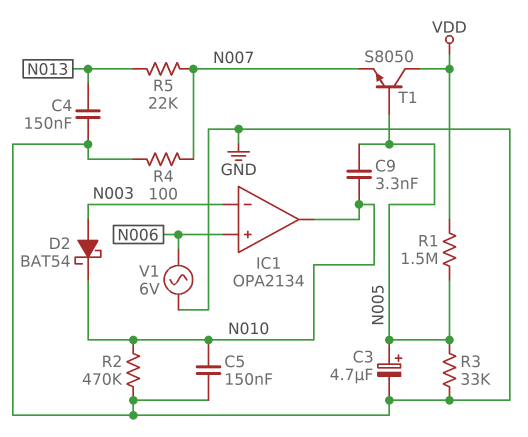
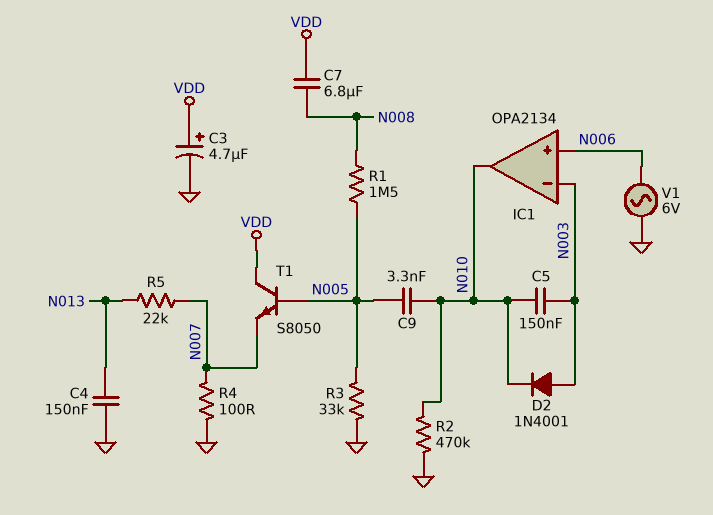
C3: 4.7uF (plus N005, minus GND) -> 4.7uF (plus VDD, minus GND)
C5: 150nF (GND, N010) -> 150nF (N003, N010)
C7: none -> 6.8uF (N008, VDD)
D2: schottky BAT54 (A N003, K N010) -> diode 1N4001 (A N003, K N010)
R1: 1.5M (N005, VDD) -> 1.5M (N005, N008)

